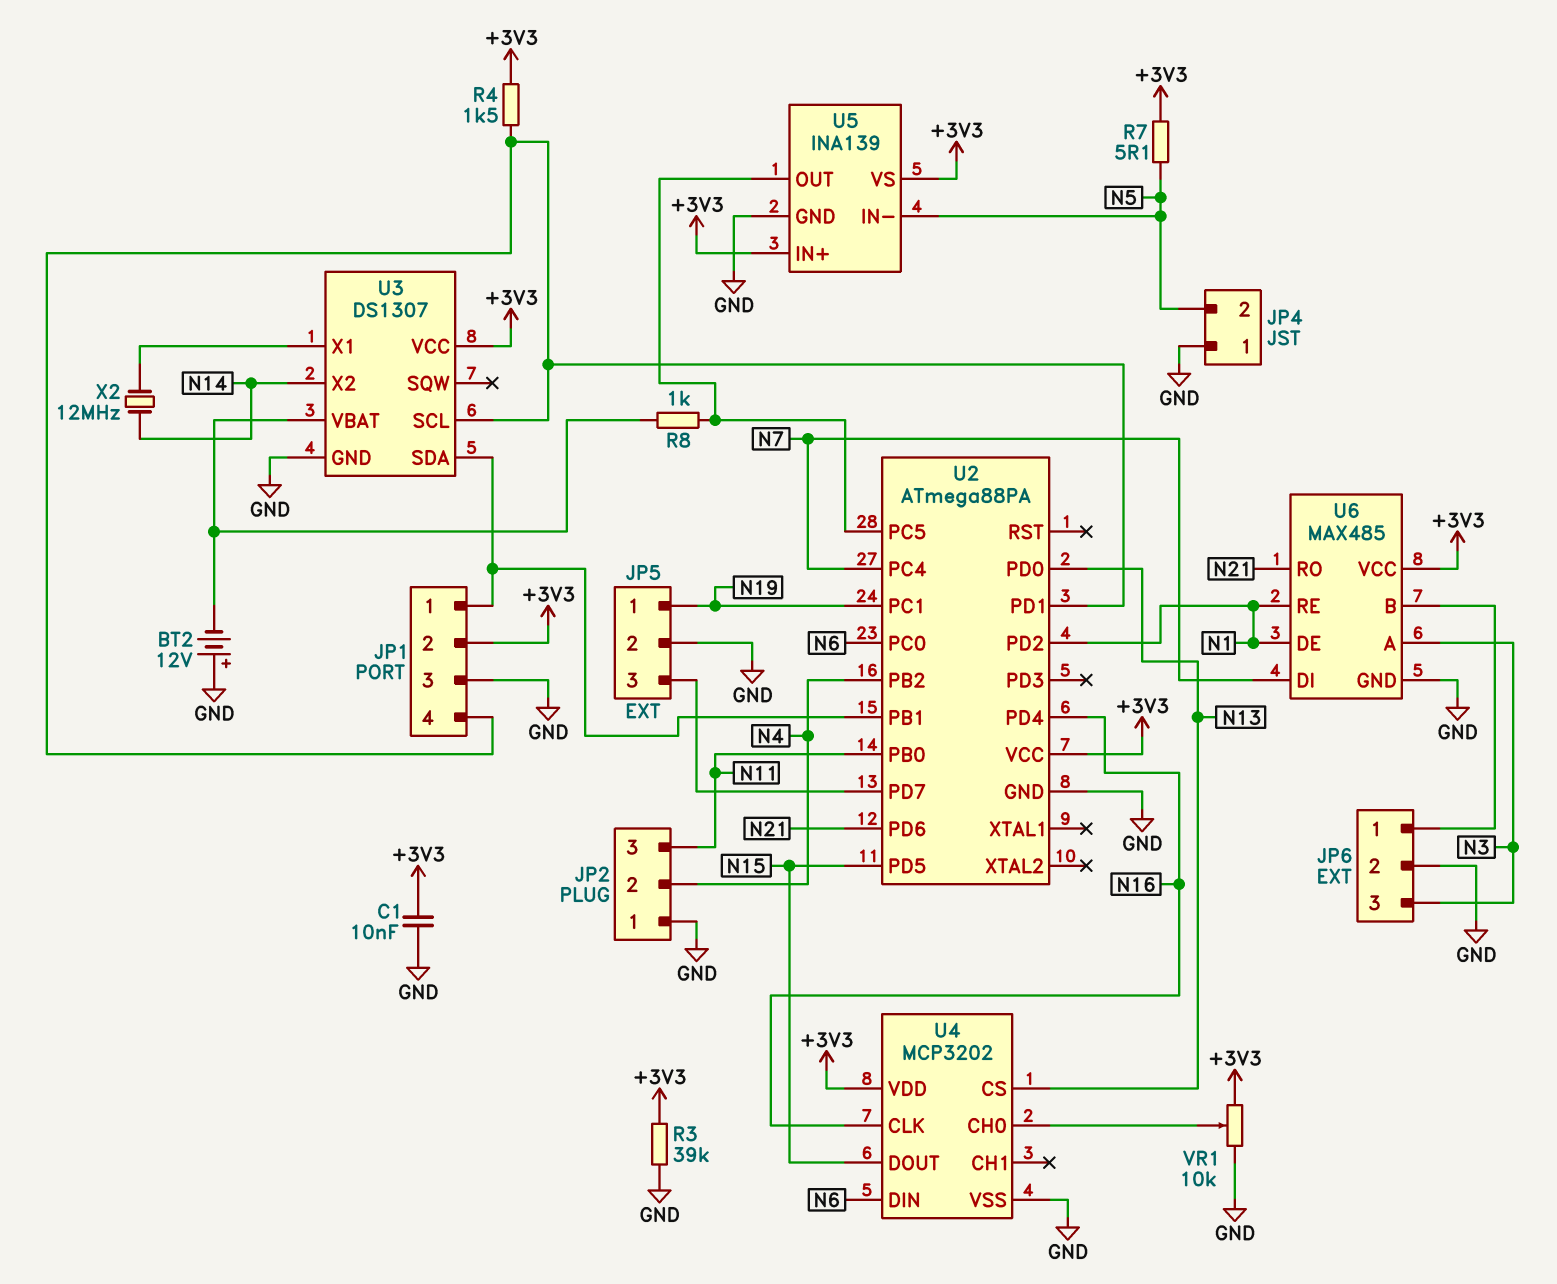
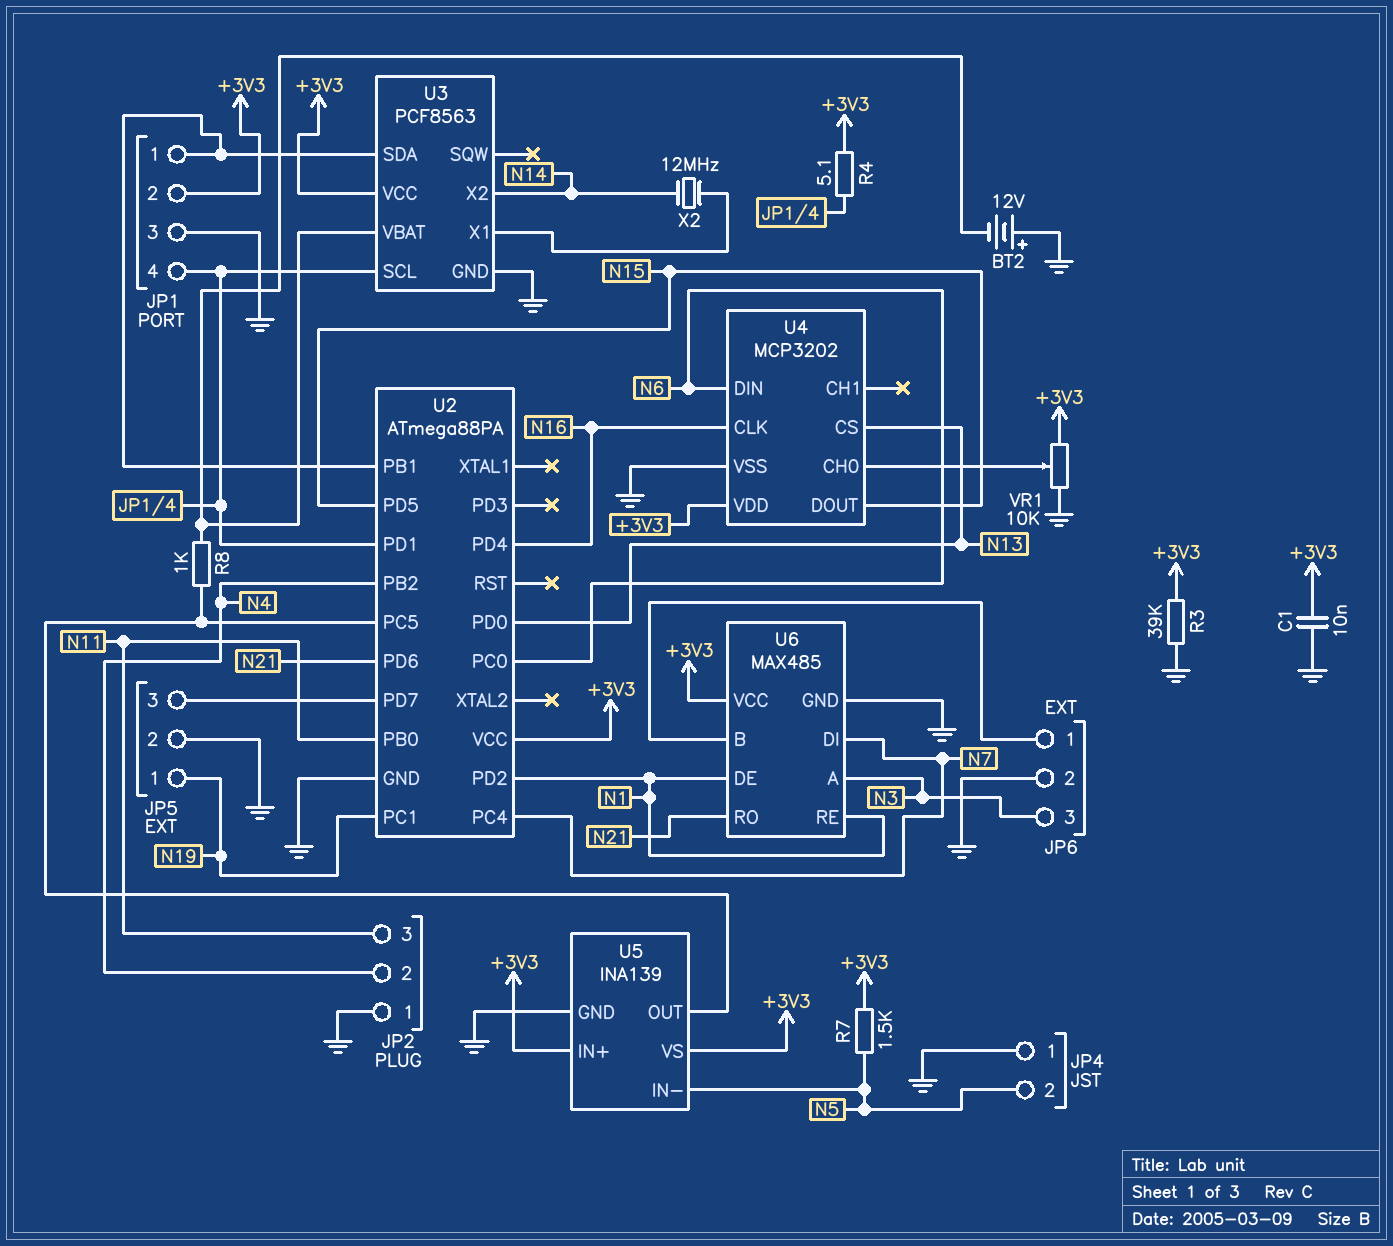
R4: 1.5k (+3V3, JP1/4) -> 5.1 (+3V3, JP1/4)
R7: 5.1 (+3V3, N5) -> 1.5k (+3V3, N5)
U3: DS1307 -> PCF8563

